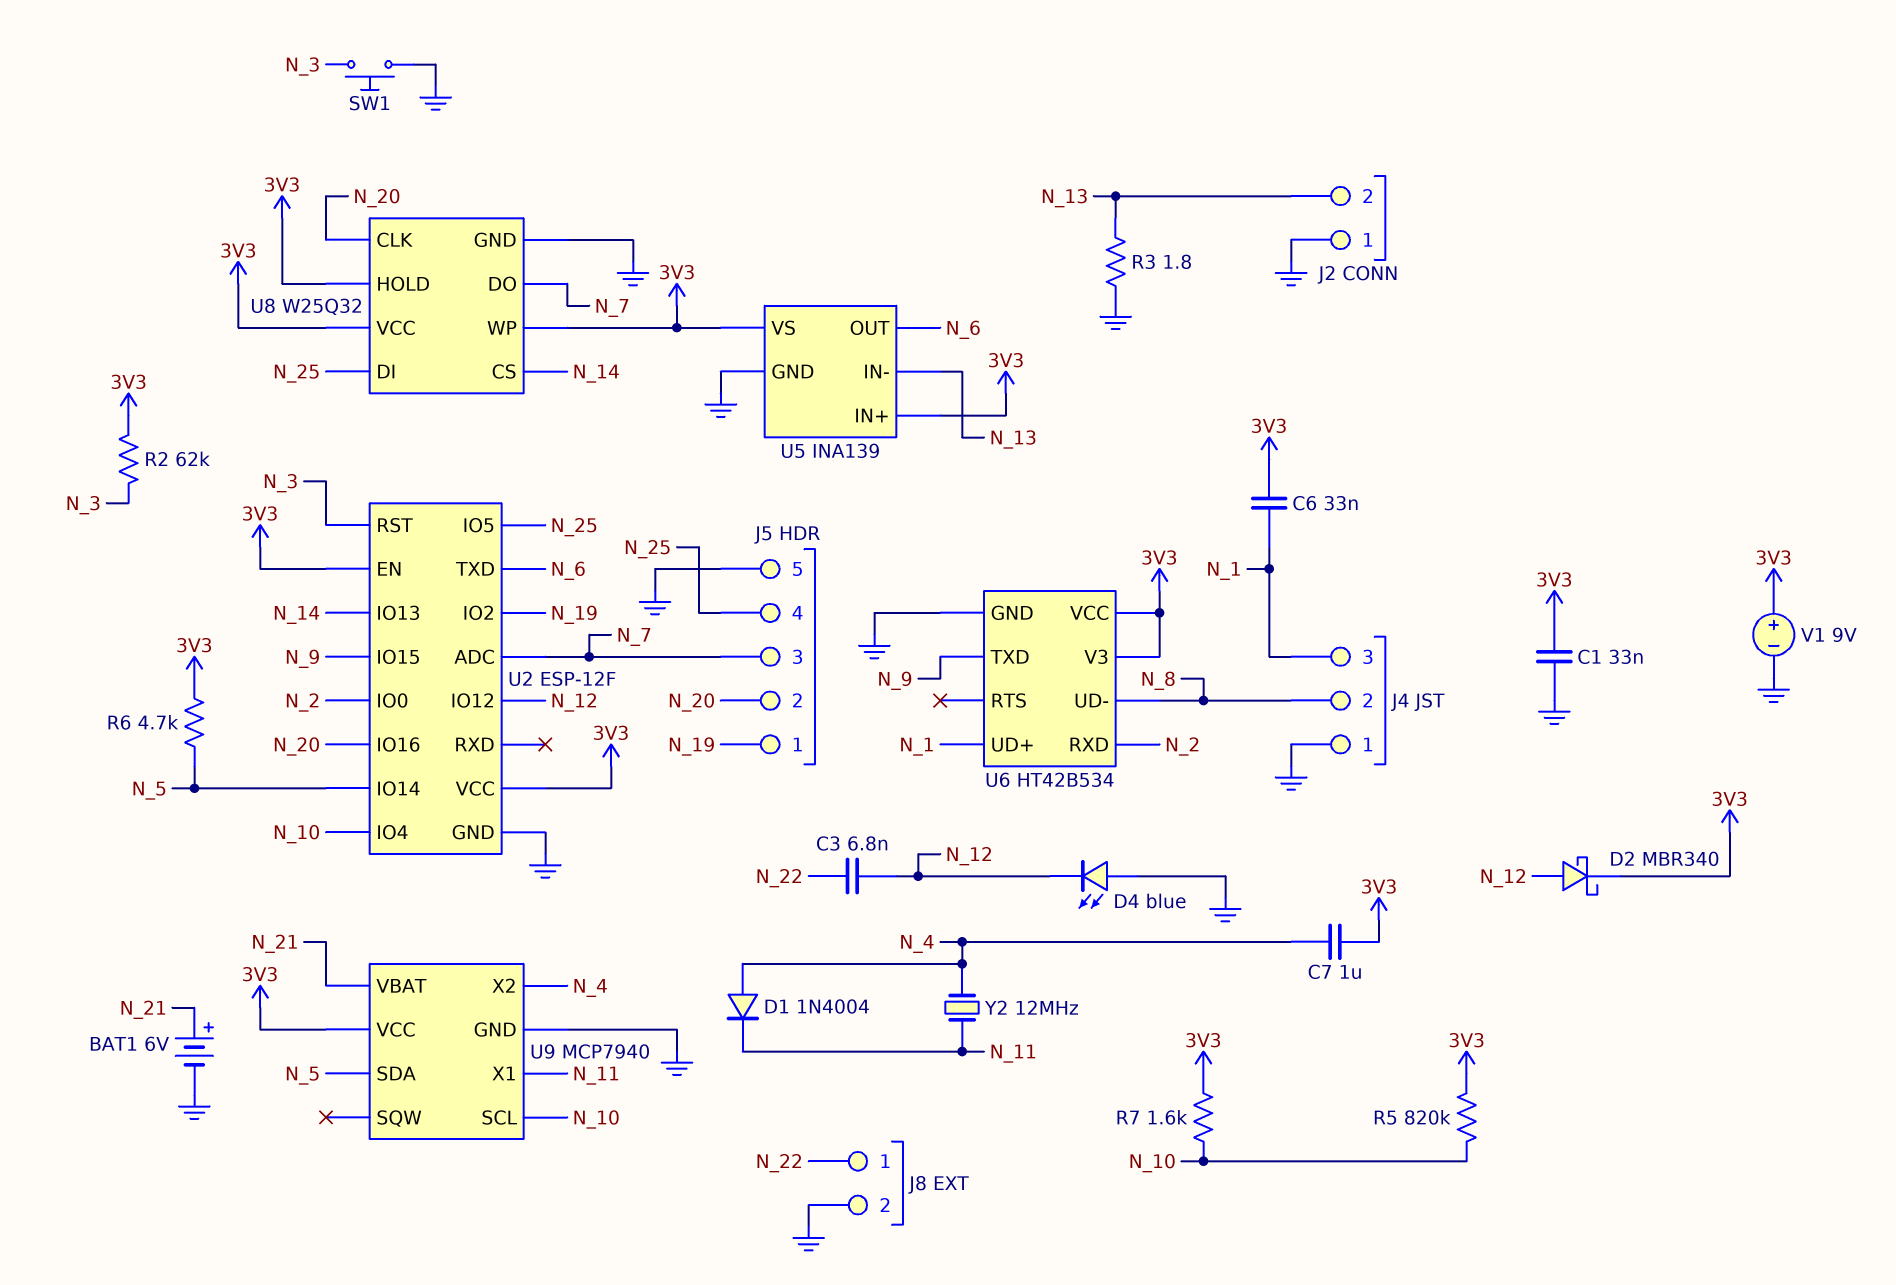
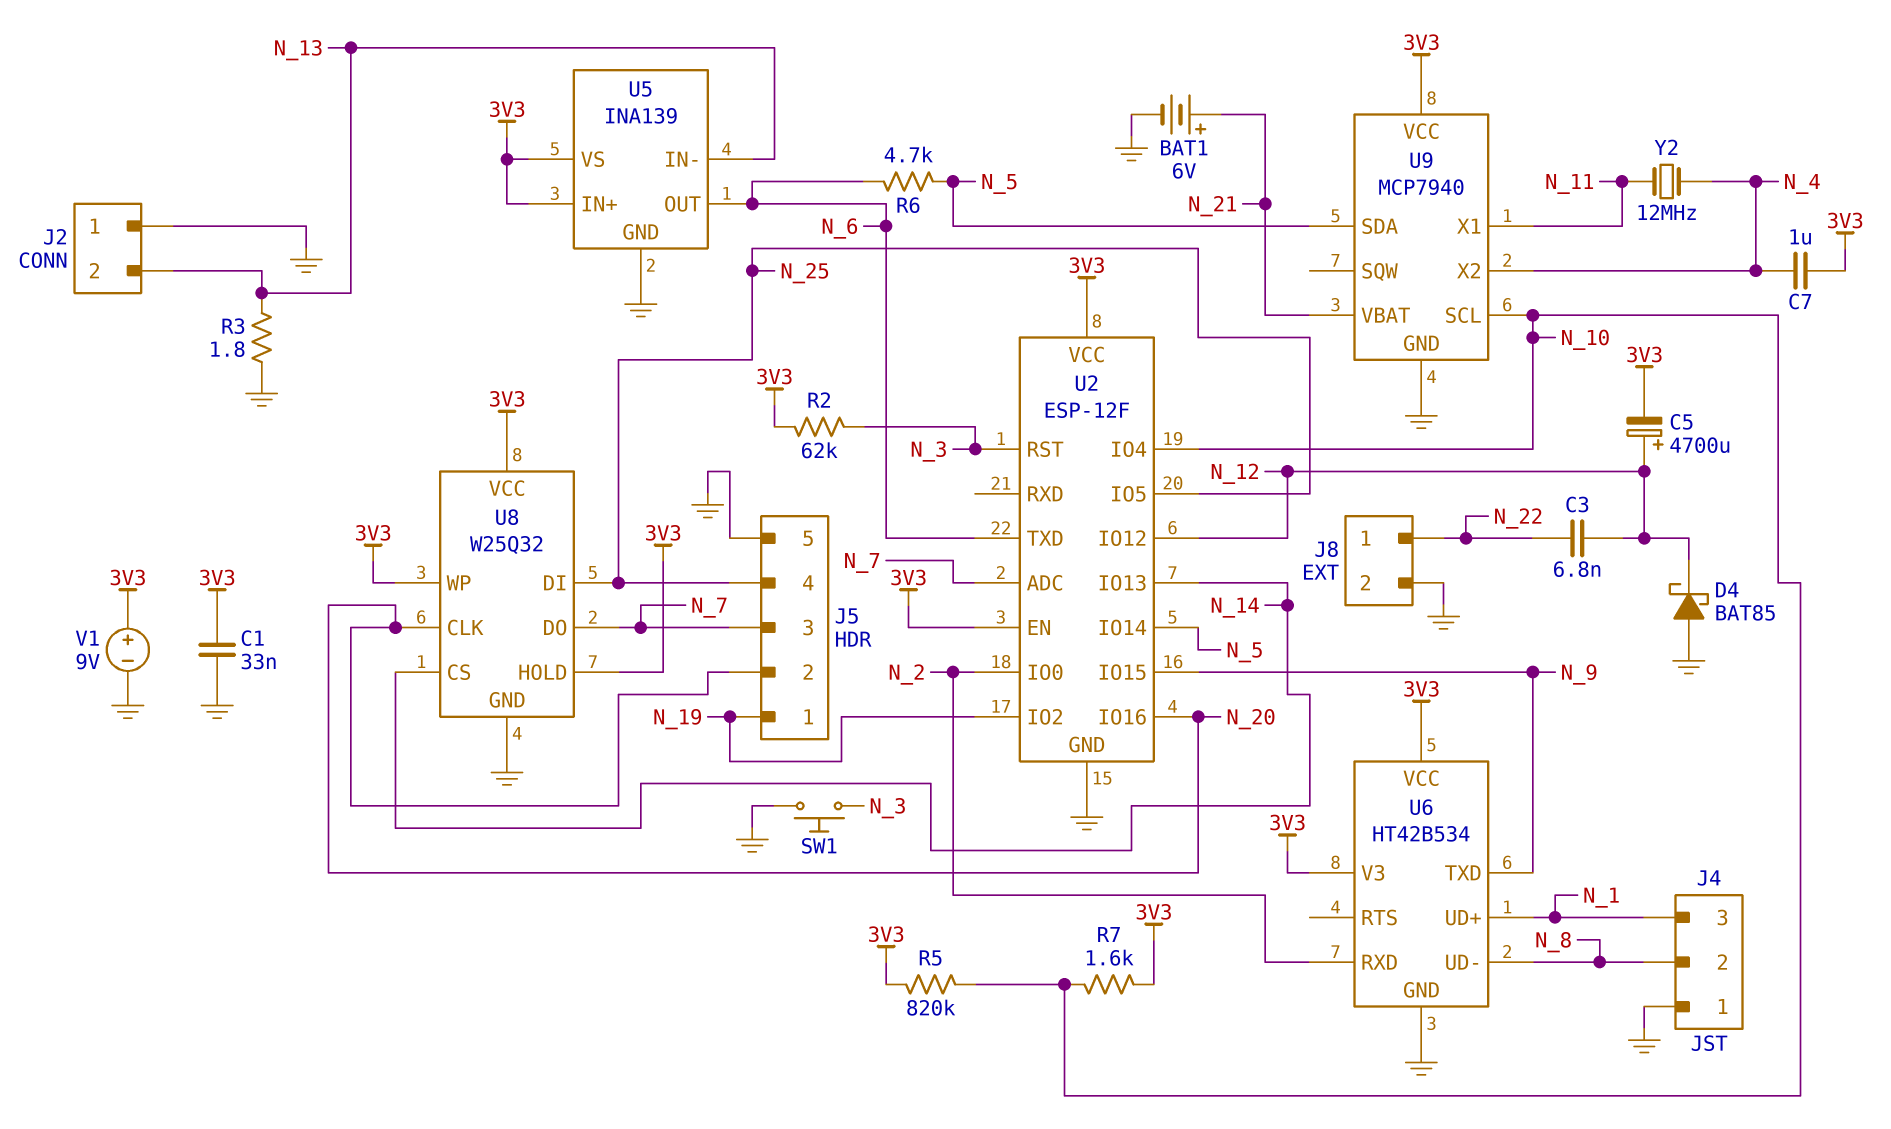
C5: none -> 4700uF (plus N_12, minus 3V3)
C6: 33nF (3V3, N_1) -> none
D1: diode 1N4004 (A N_4, K N_11) -> none
D2: schottky MBR340 (A N_12, K 3V3) -> none
D4: LED blue (A GND, K N_12) -> schottky BAT85 (A GND, K N_12)
R6: 4.7k (3V3, N_5) -> 4.7k (N_5, N_6)

